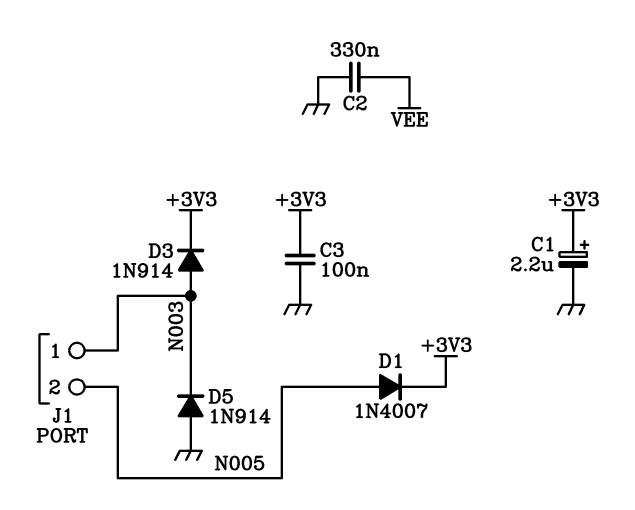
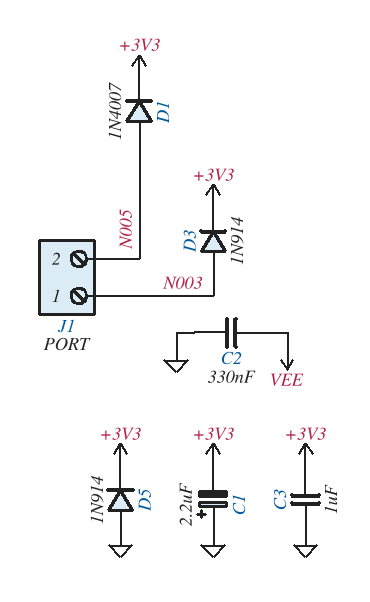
C1: 2.2uF (plus +3V3, minus GND) -> 2.2uF (plus GND, minus +3V3)
C3: 100nF (+3V3, GND) -> 1uF (+3V3, GND)
D5: diode 1N914 (A GND, K N003) -> diode 1N914 (A GND, K +3V3)

